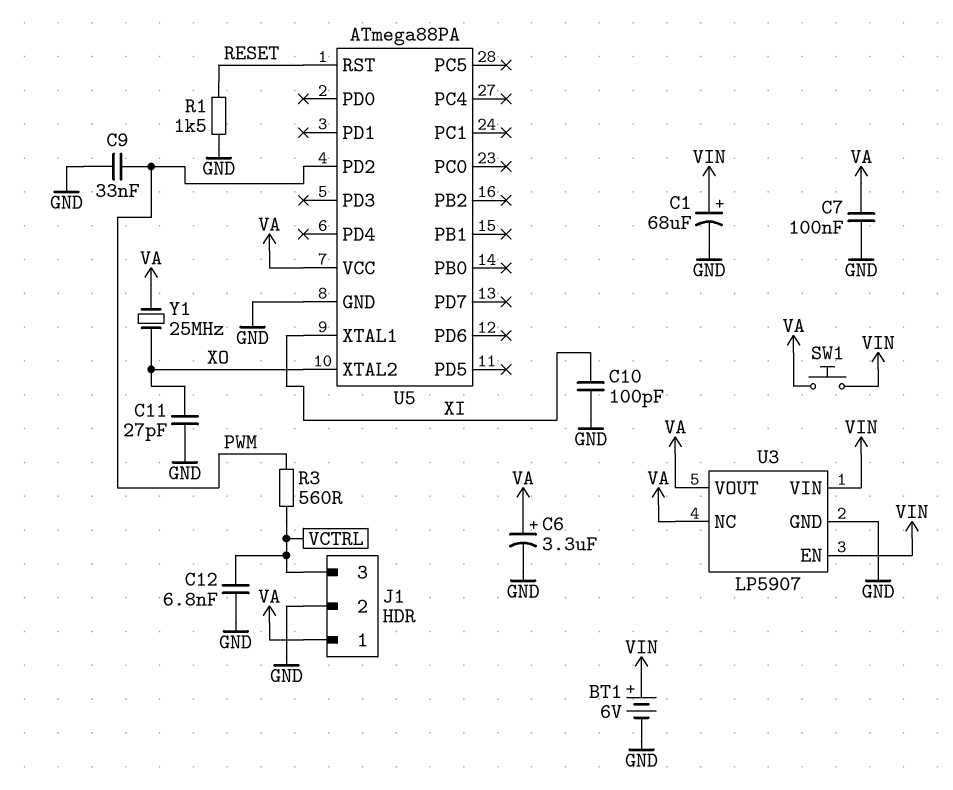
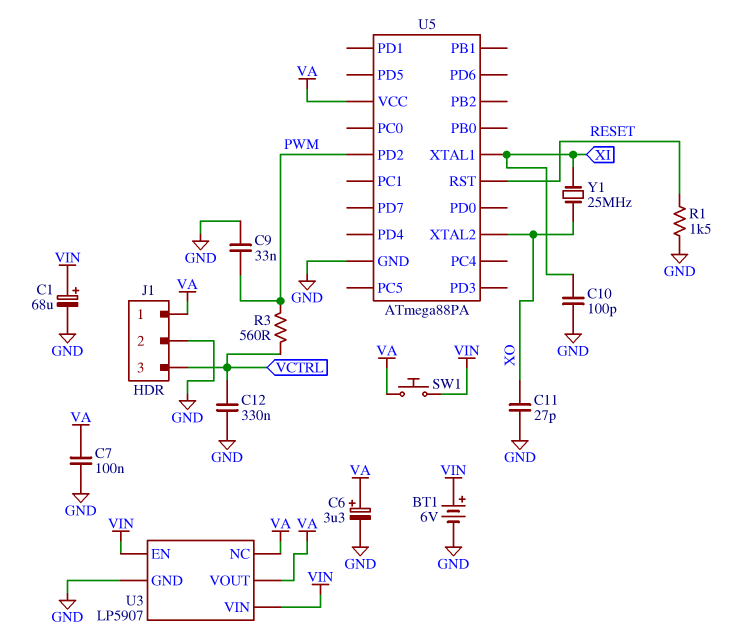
C12: 6.8nF (GND, VCTRL) -> 330nF (GND, VCTRL)
Y1: 25MHz (VA, XO) -> 25MHz (XI, XO)

